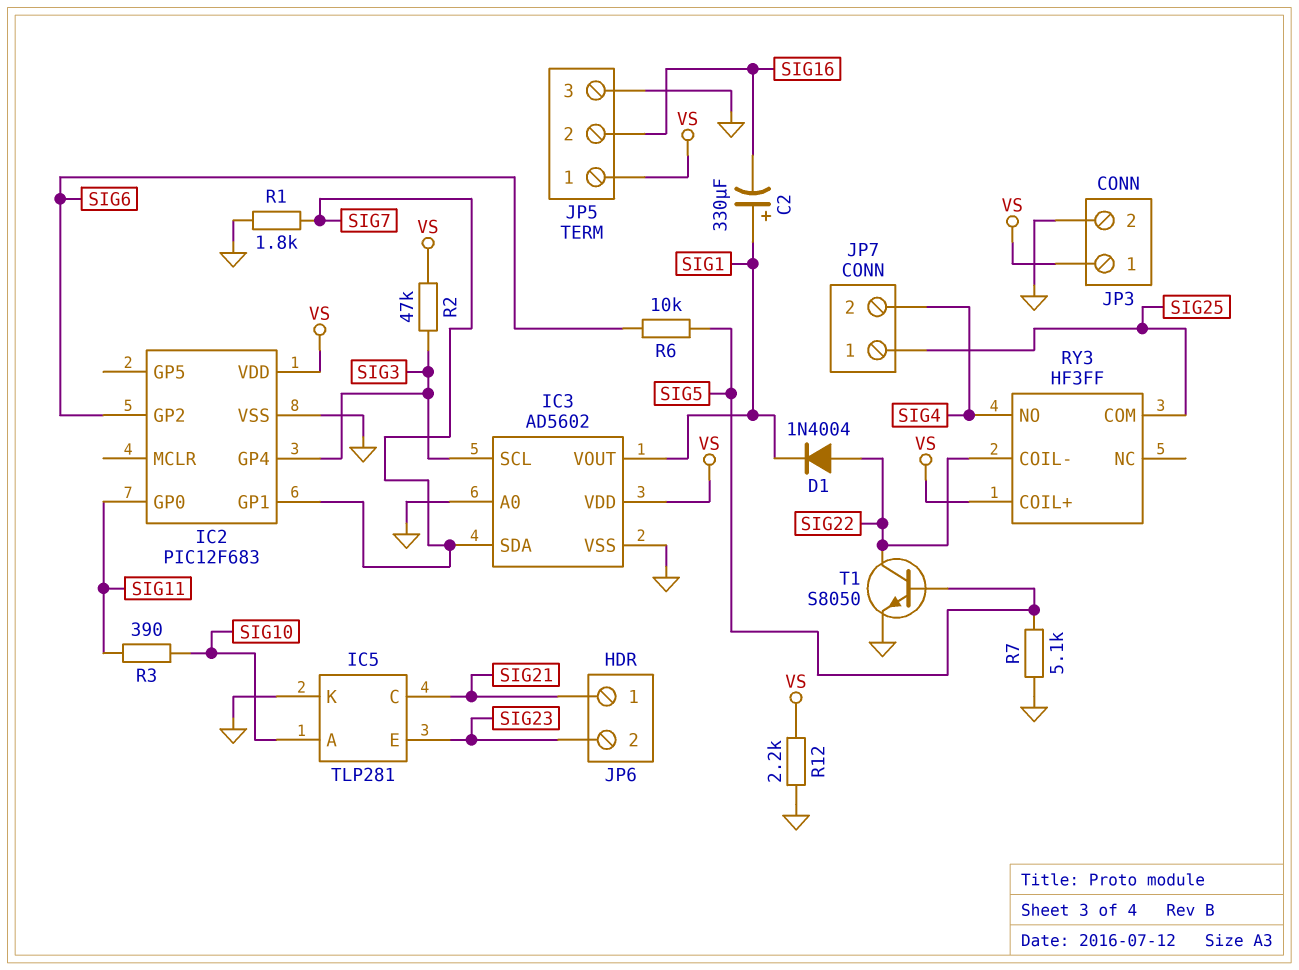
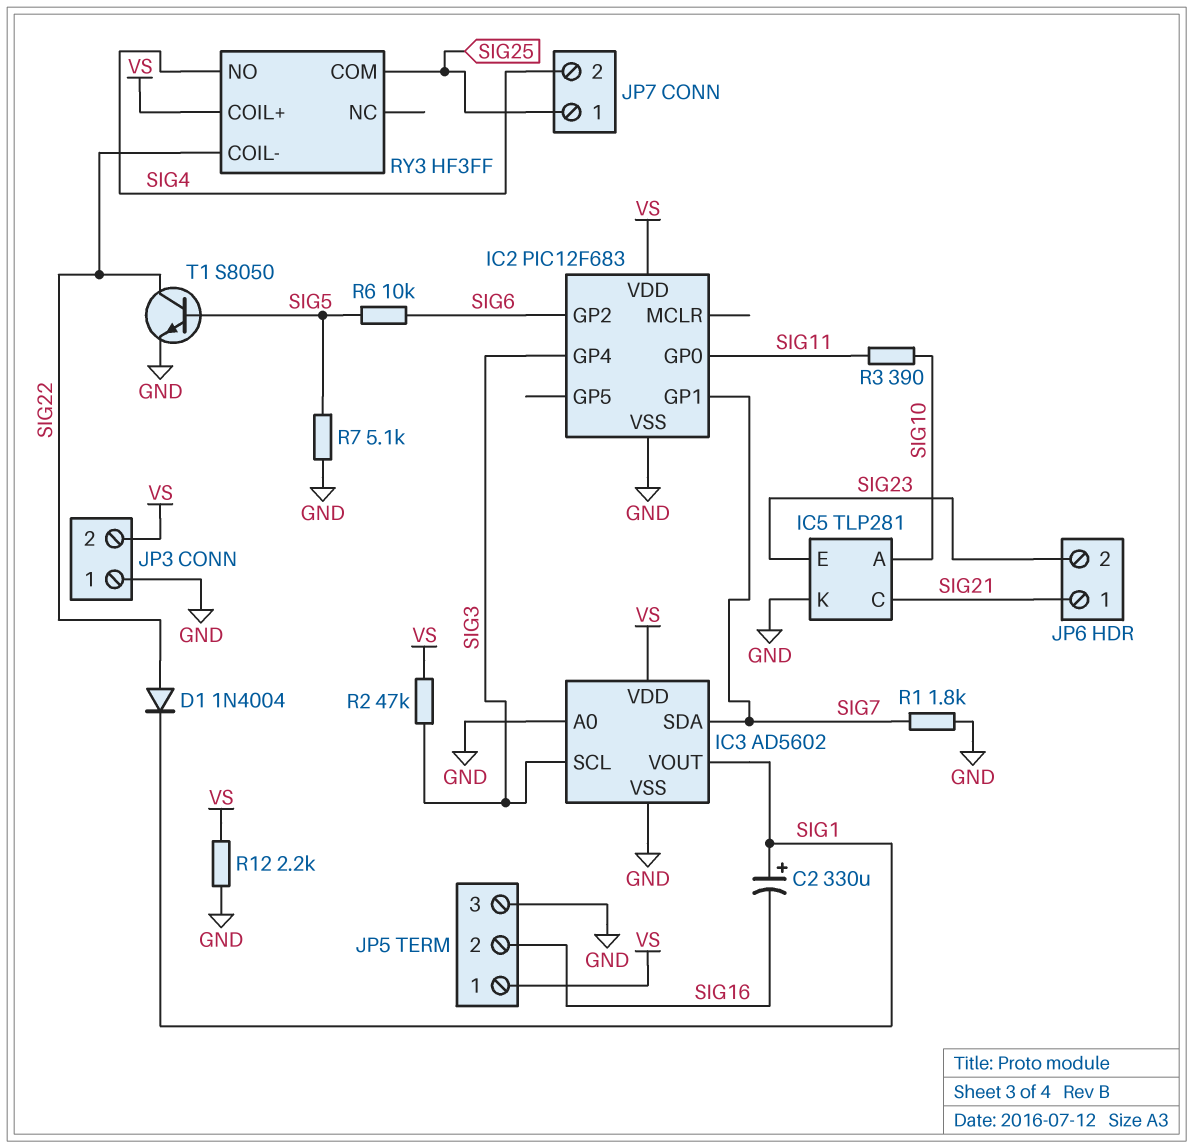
JP3 pin 1: VS -> GND
JP3 pin 2: GND -> VS

